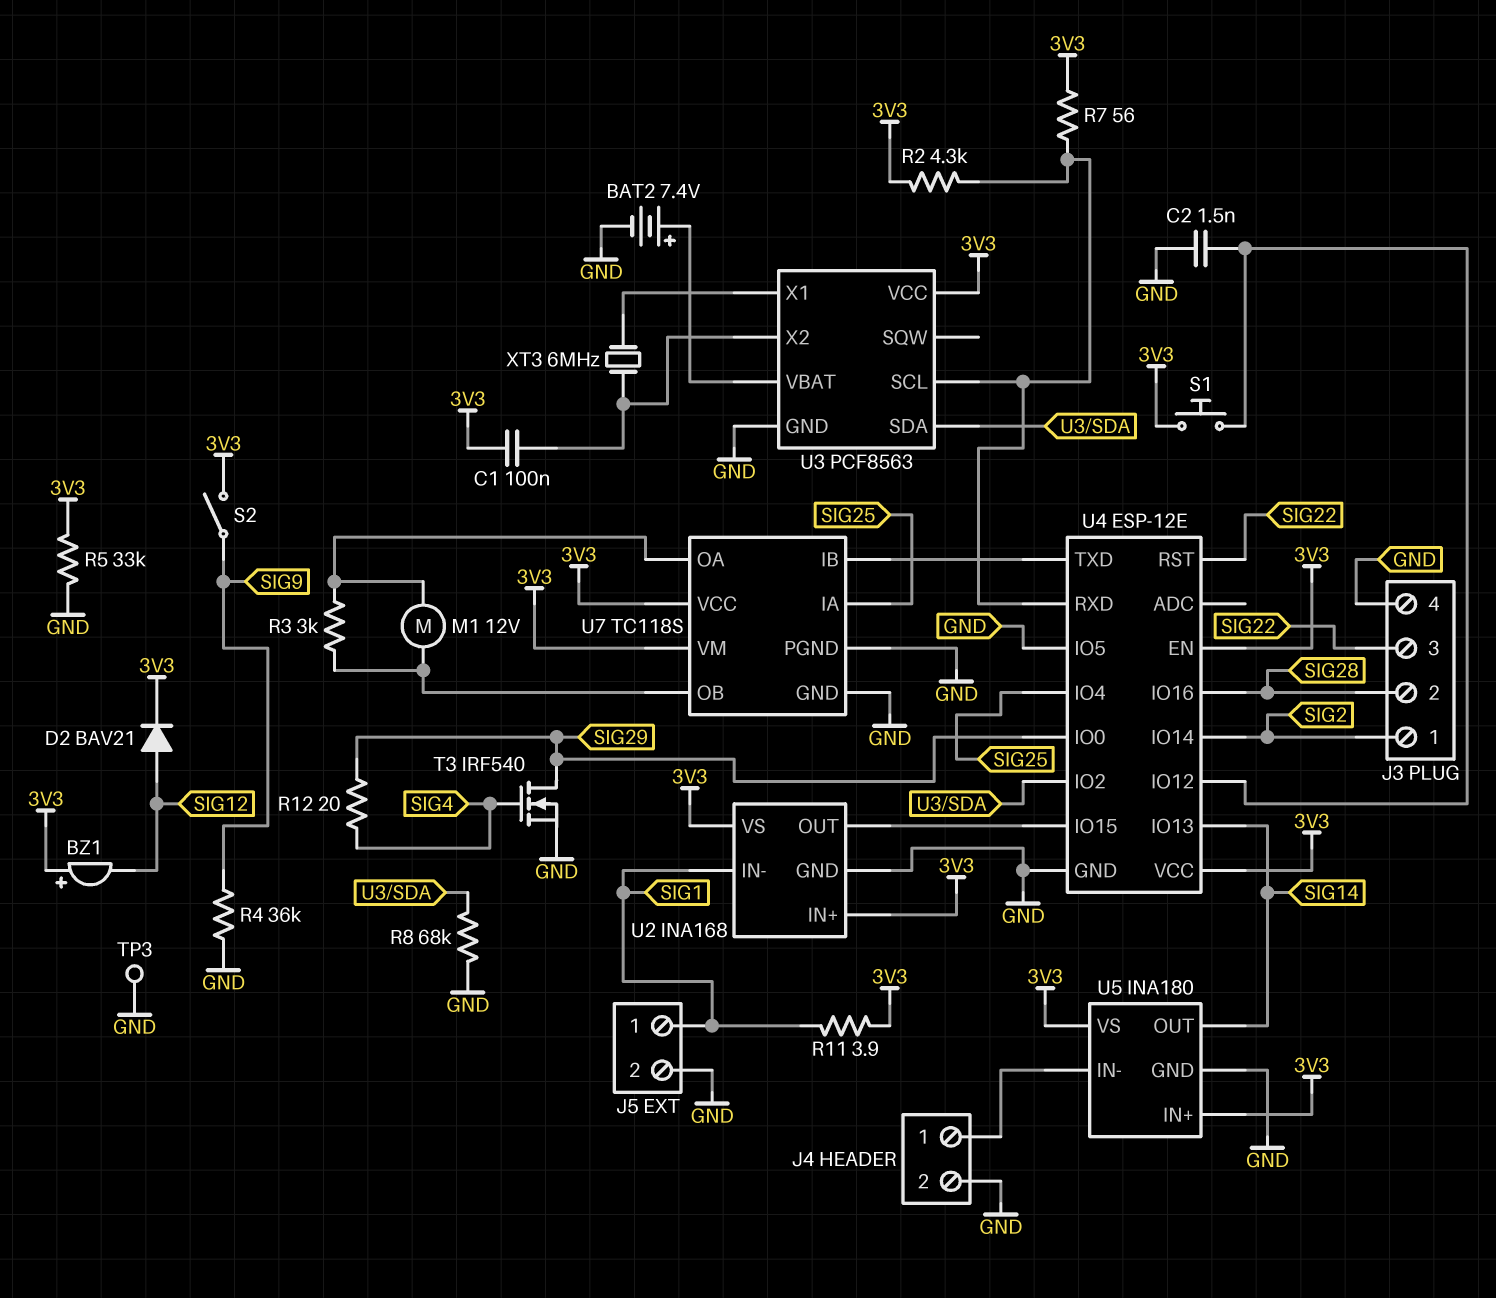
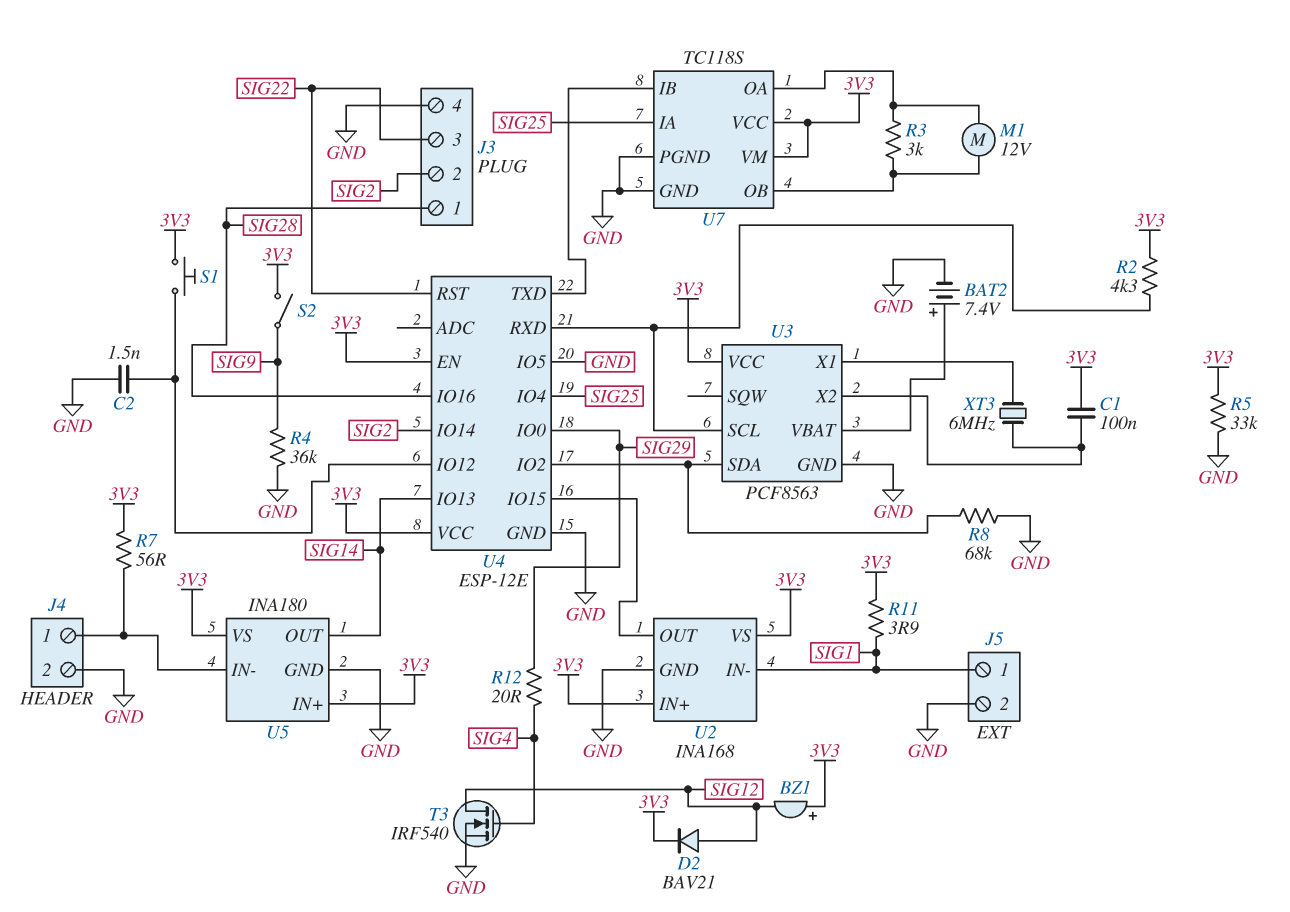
J3 pin 1: SIG2 -> SIG28
J3 pin 2: SIG28 -> SIG2
R7: 56 (3V3, U3/SCL) -> 56 (3V3, J4/1)
T3: NMOS IRF540 (G SIG4, D SIG29, S GND) -> NMOS IRF540 (G SIG4, D SIG12, S GND)
TP3: test point (GND) -> none

